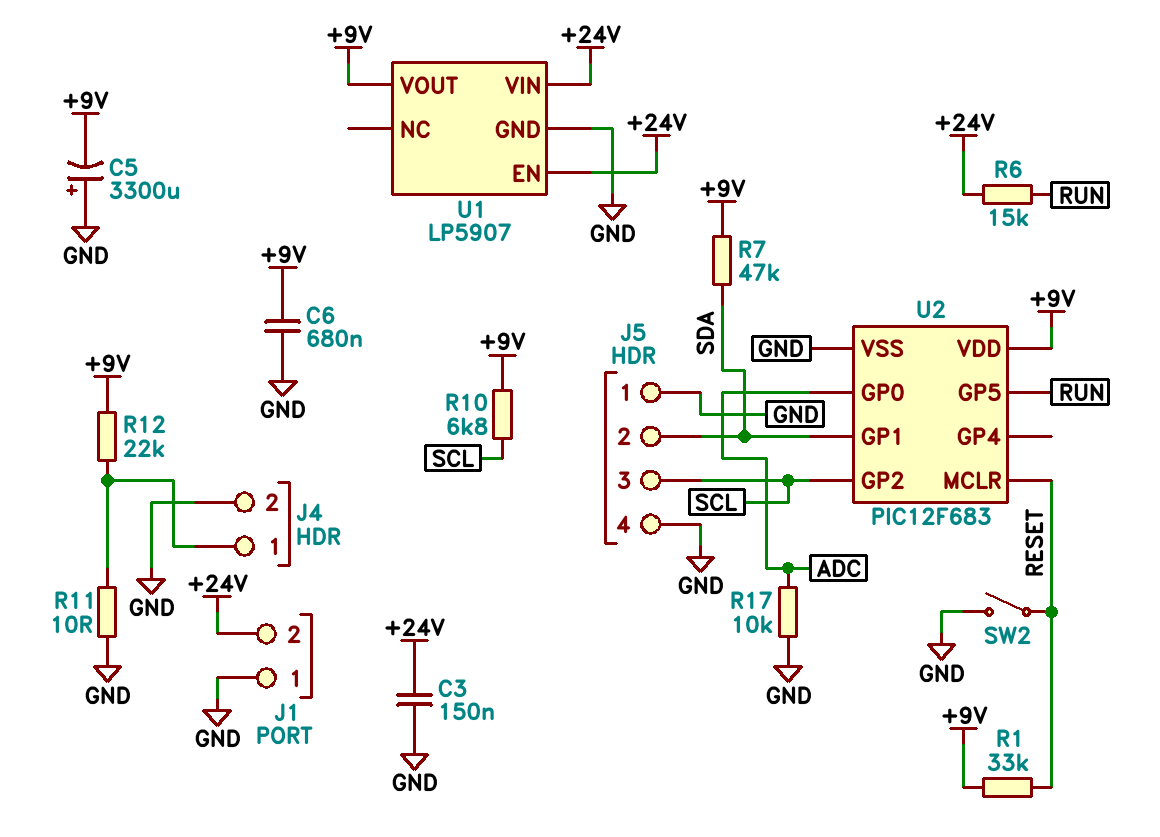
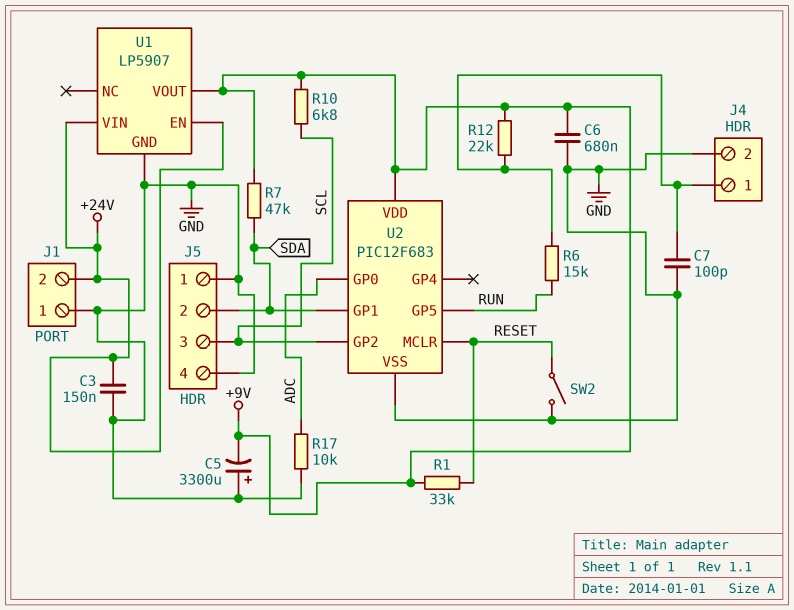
C7: none -> 100pF (GND, J4/1)
R6: 15k (+24V, RUN) -> 15k (J4/1, RUN)
R11: 10 (GND, J4/1) -> none

